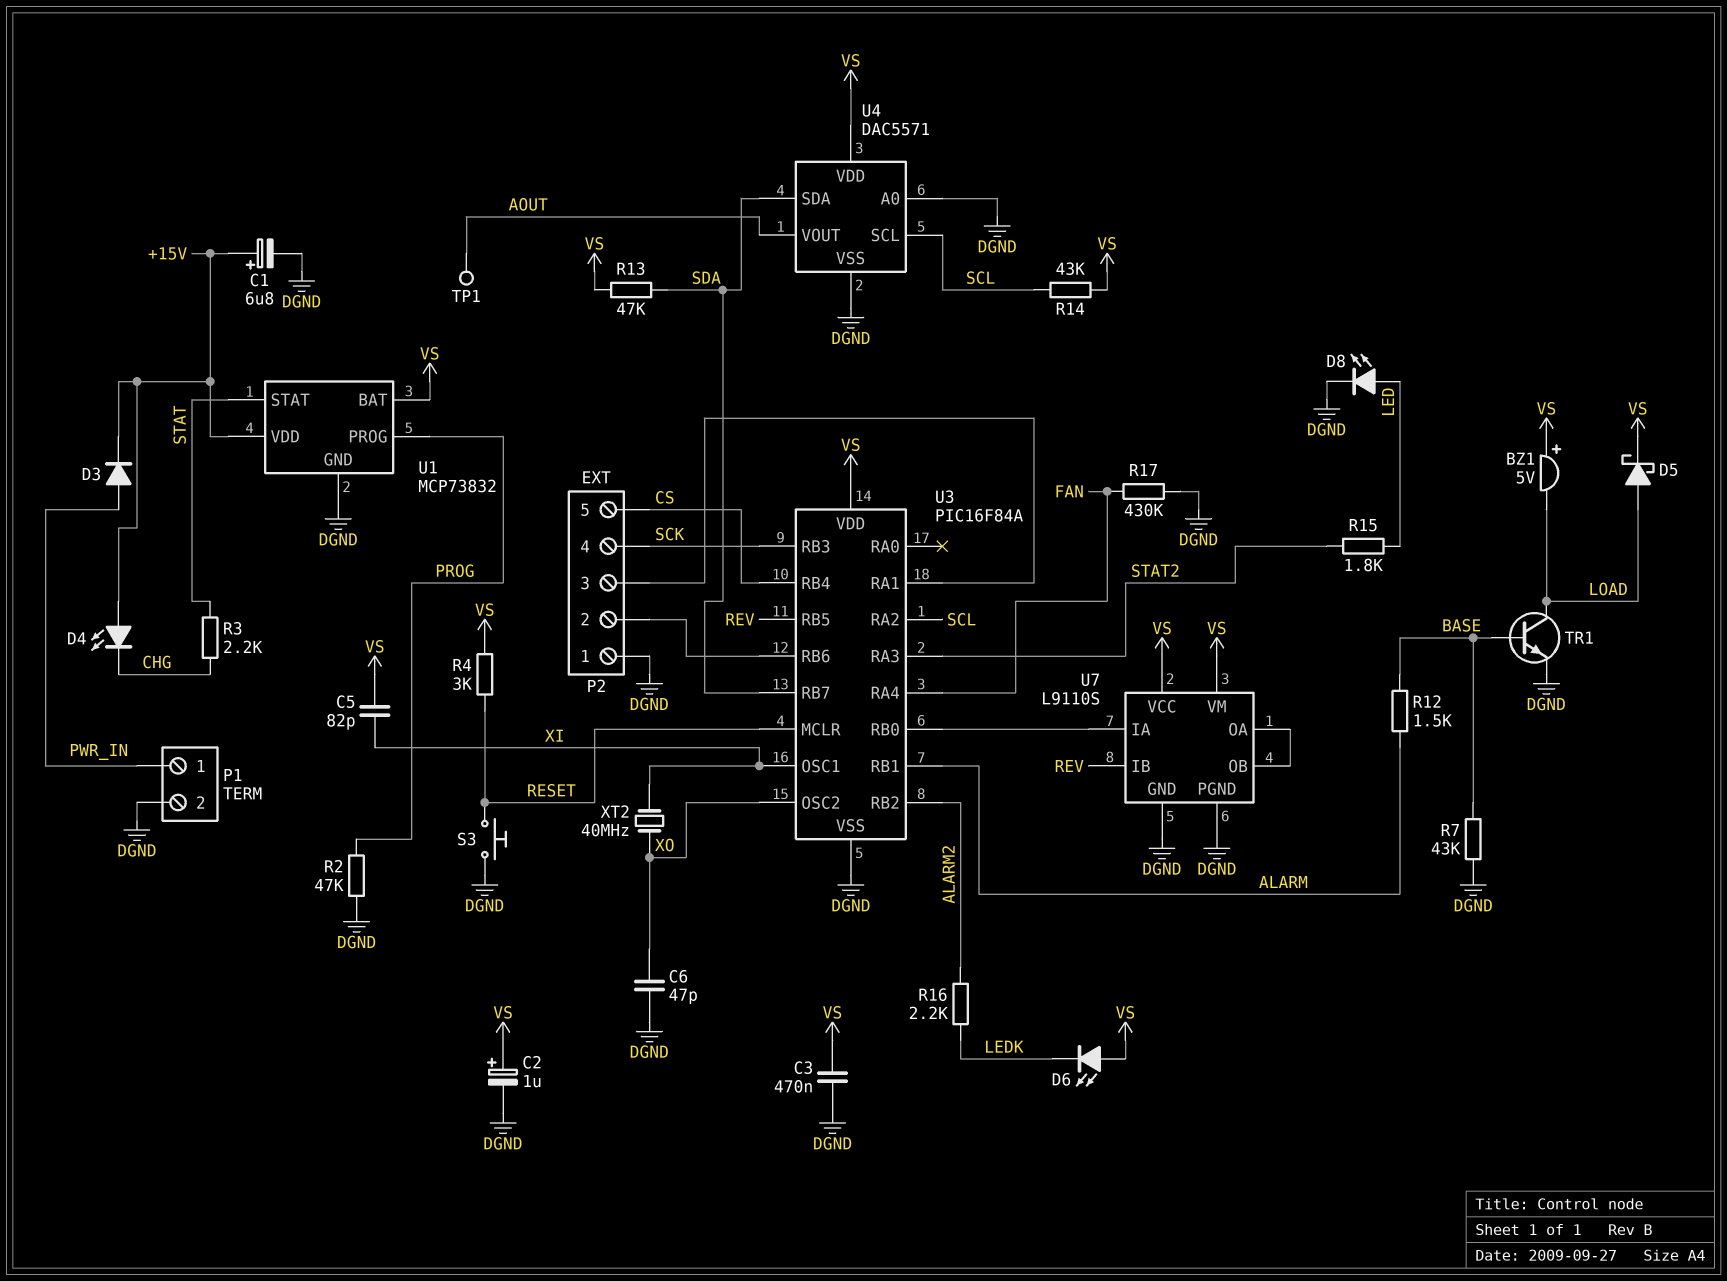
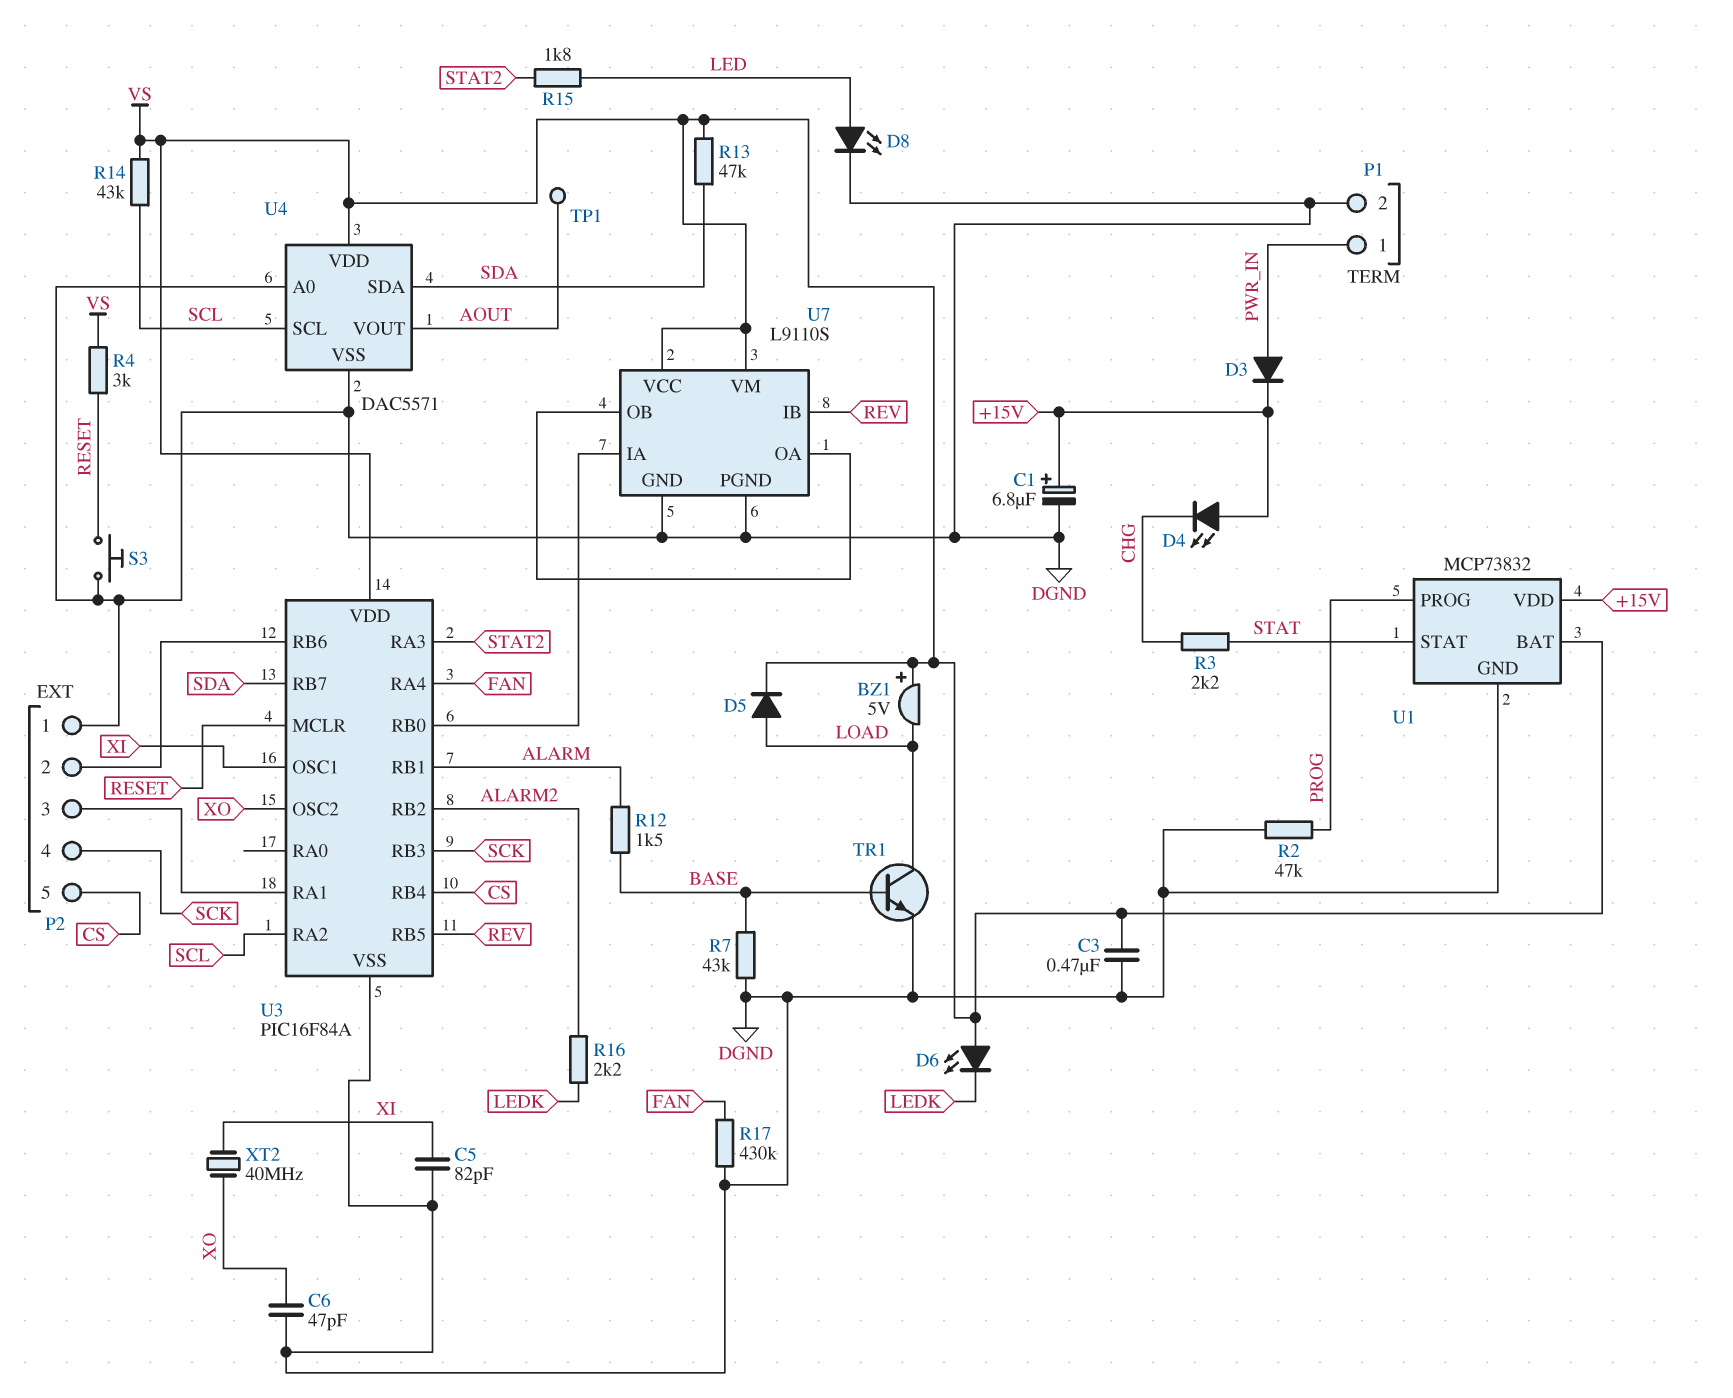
C2: 1uF (plus VS, minus DGND) -> none
C5: 82pF (VS, XI) -> 82pF (DGND, XI)
D5: schottky (A LOAD, K VS) -> diode (A LOAD, K VS)

